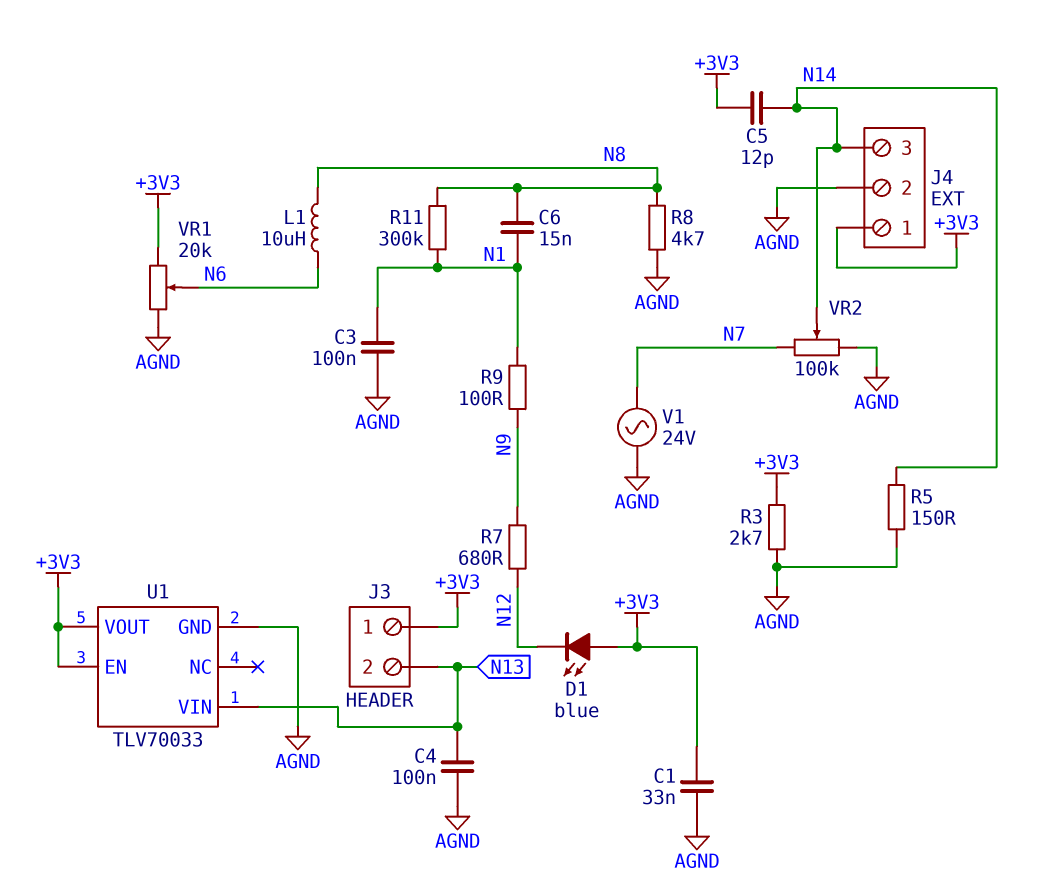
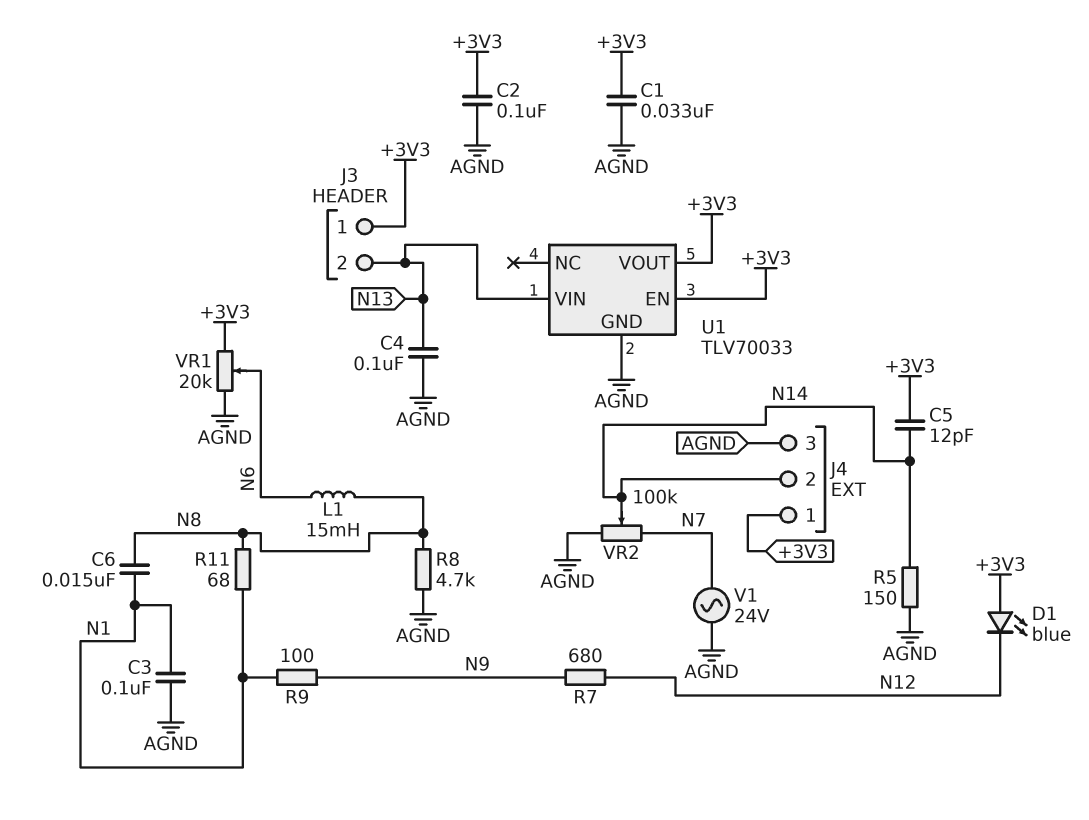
C2: none -> 100nF (+3V3, AGND)
J4 pin 2: AGND -> N14
J4 pin 3: N14 -> AGND
L1: 10uH (N6, N8) -> 15mH (N6, N8)
R3: 2.7k (+3V3, AGND) -> none
R11: 300k (N1, N8) -> 68 (N1, N8)

